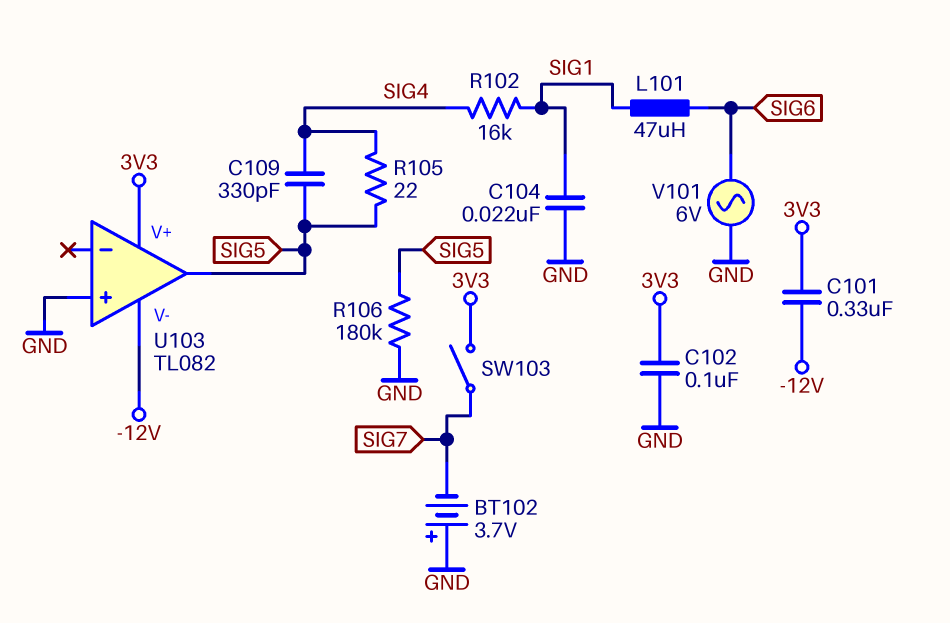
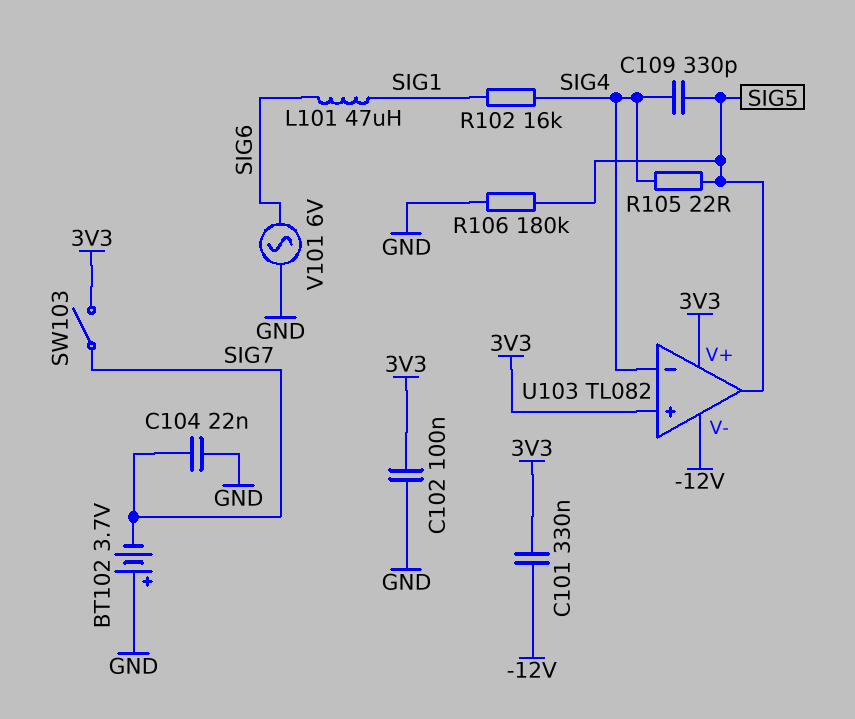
C104: 22nF (GND, SIG1) -> 22nF (GND, SIG7)
U103 pin in+: GND -> 3V3
U103 pin in-: none -> SIG4

